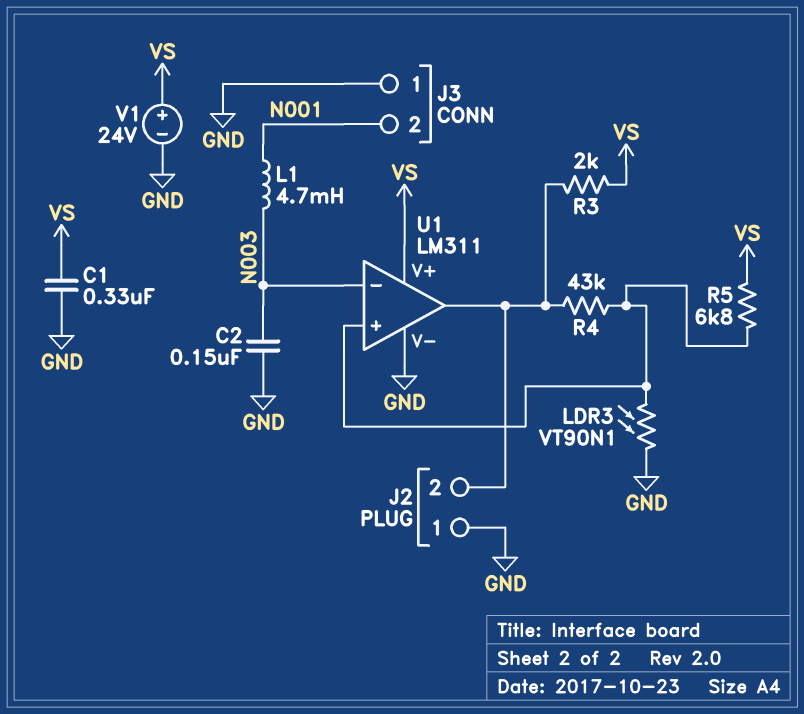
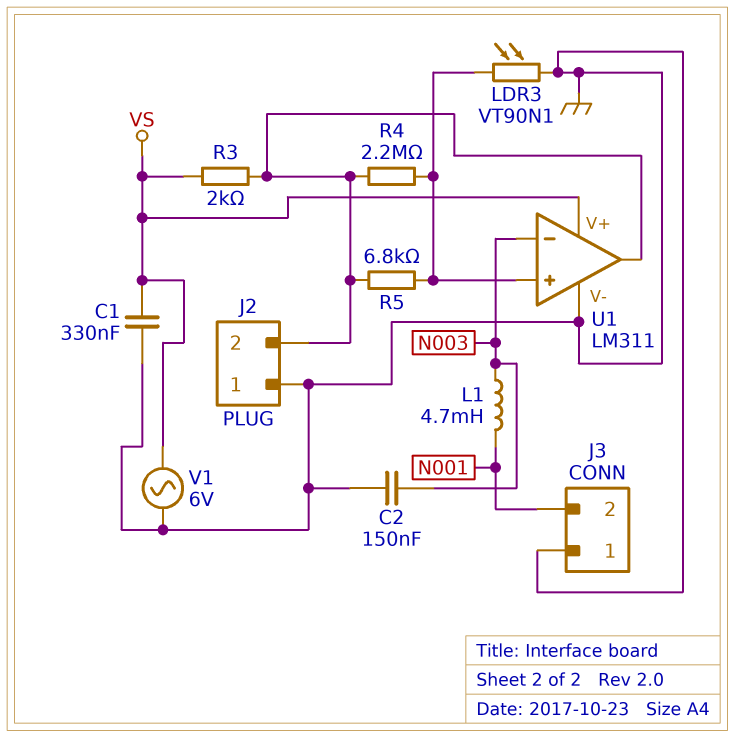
R4: 43k (J2/2, U1/in+) -> 2.2M (J2/2, U1/in+)
R5: 6.8k (U1/in+, VS) -> 6.8k (J2/2, U1/in+)
V1: 24V (plus VS, minus GND) -> AC 6V (GND, VS)

